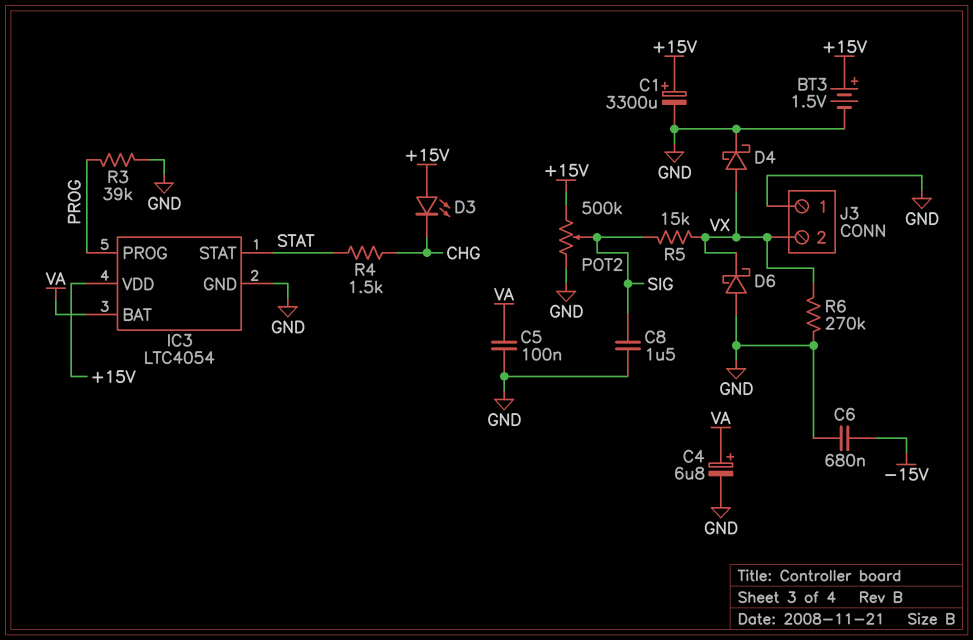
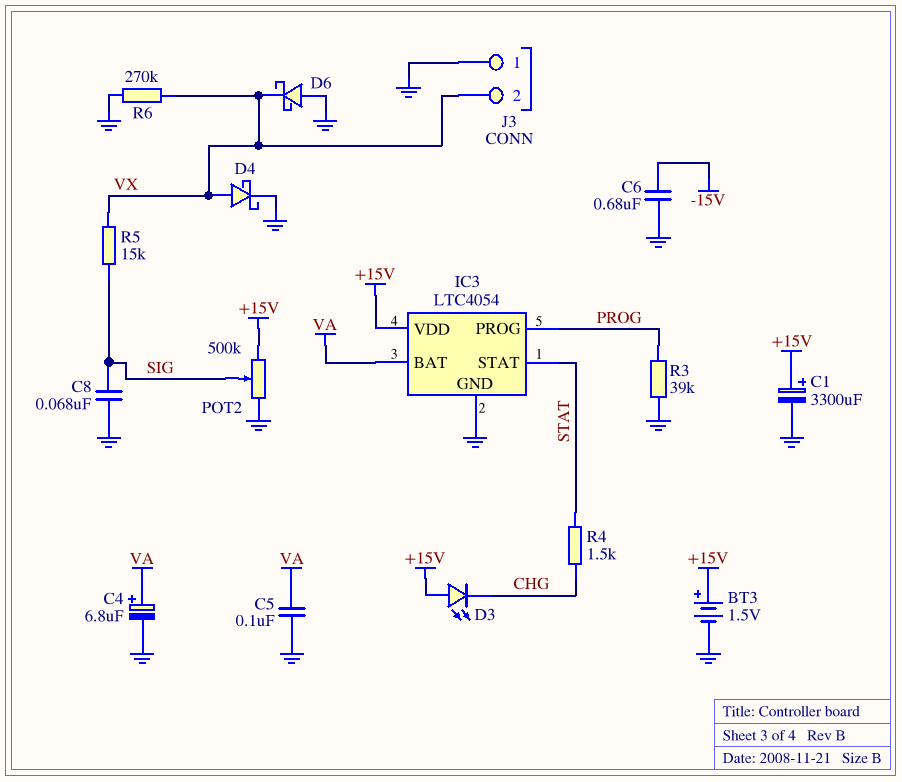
C8: 1.5uF (GND, SIG) -> 68nF (GND, SIG)

